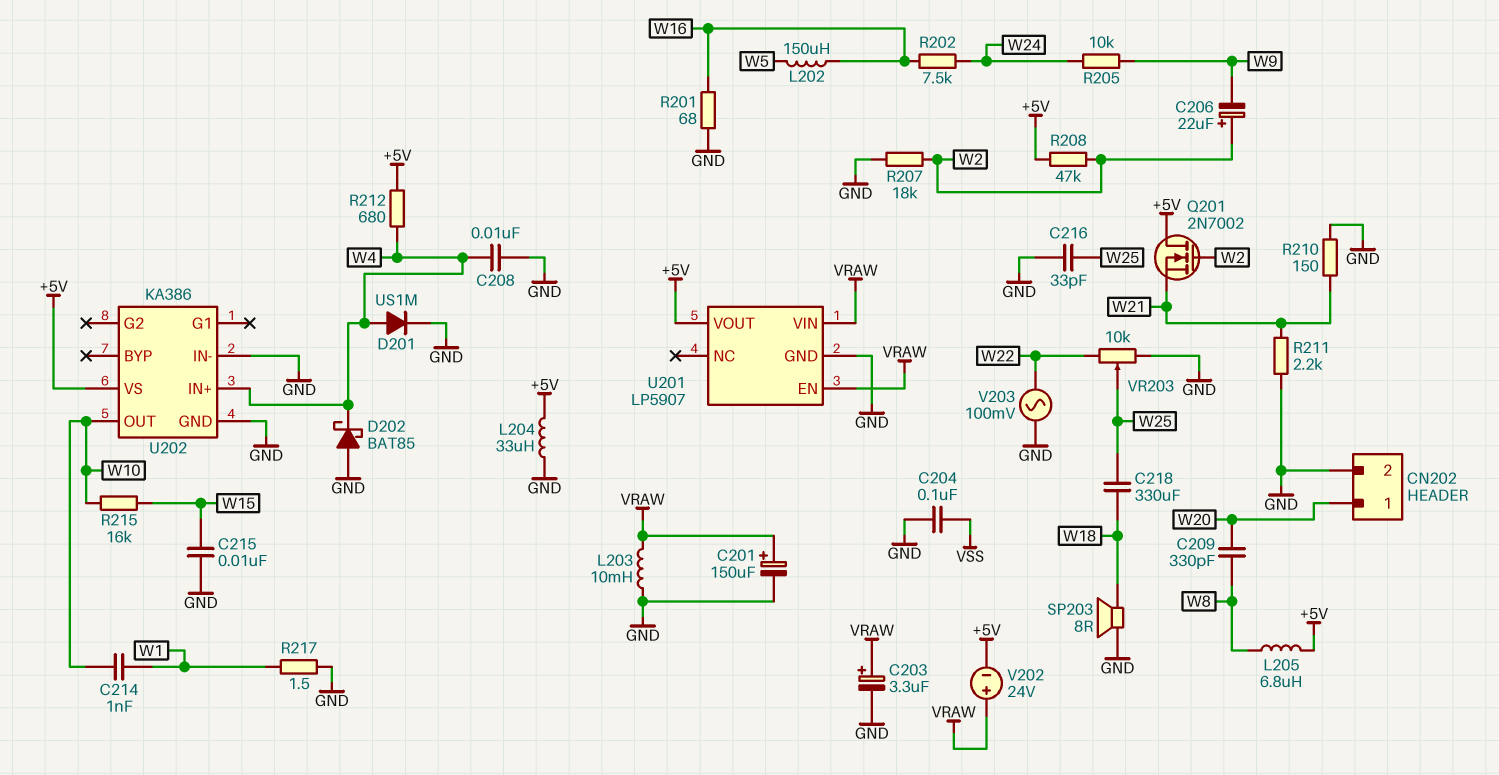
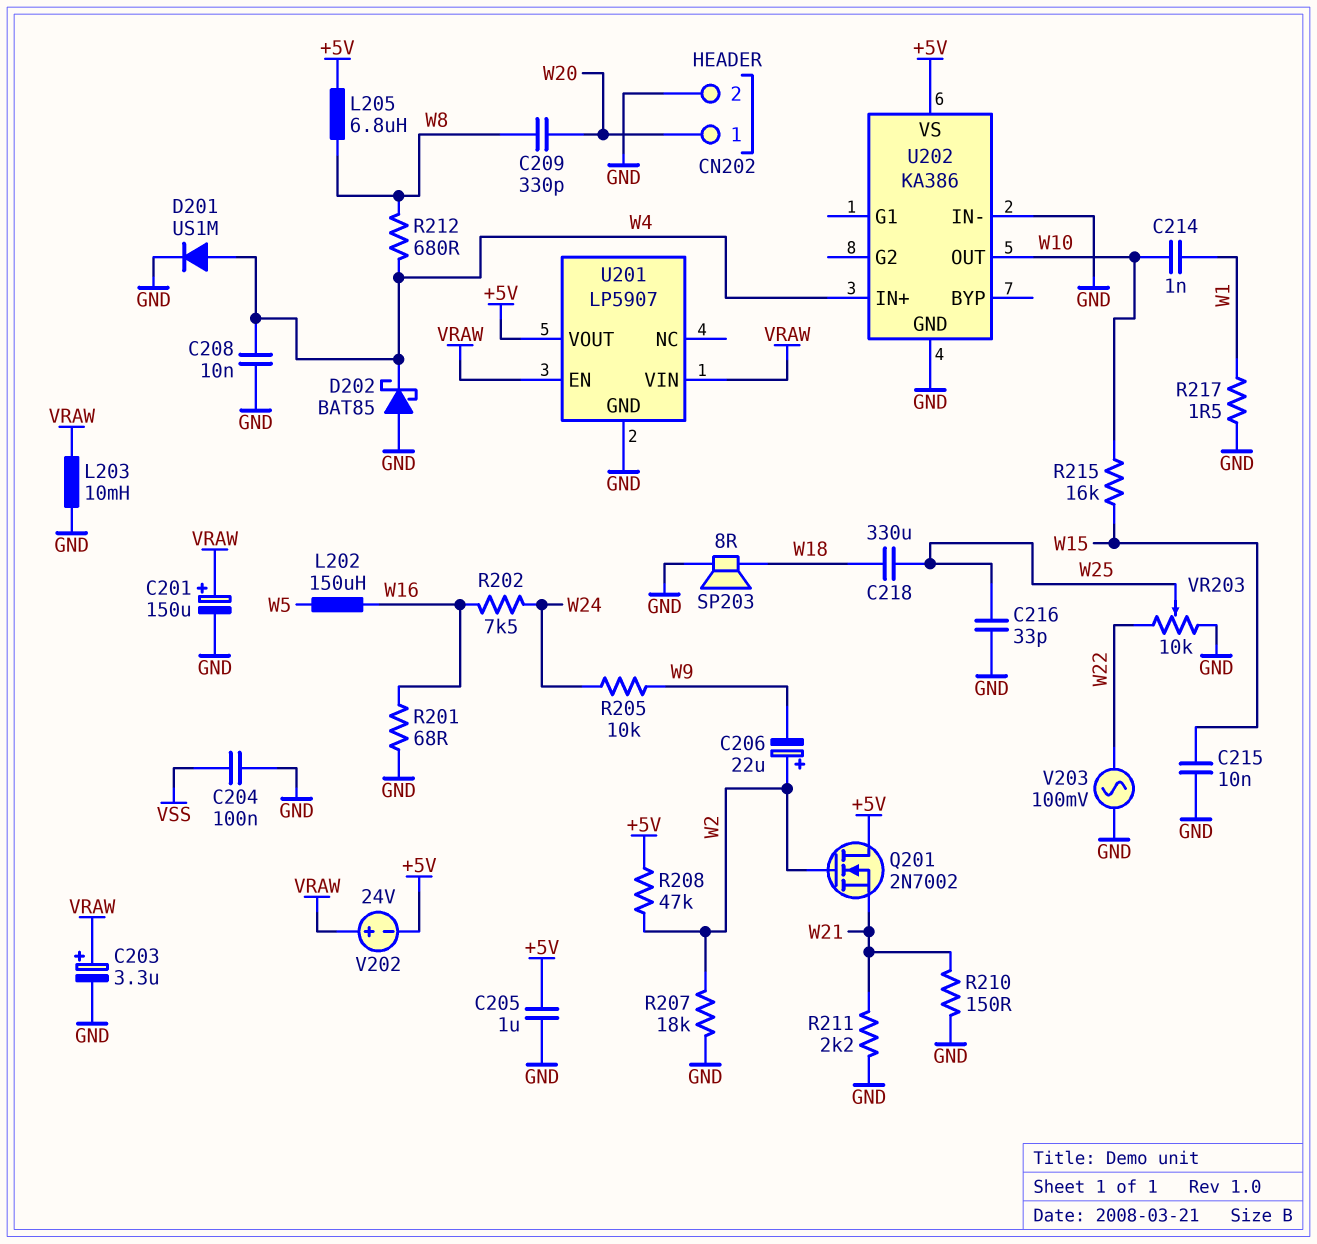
C205: none -> 1uF (+5V, GND)
L204: 33uH (+5V, GND) -> none
R212: 680 (+5V, W4) -> 680 (W4, W8)

